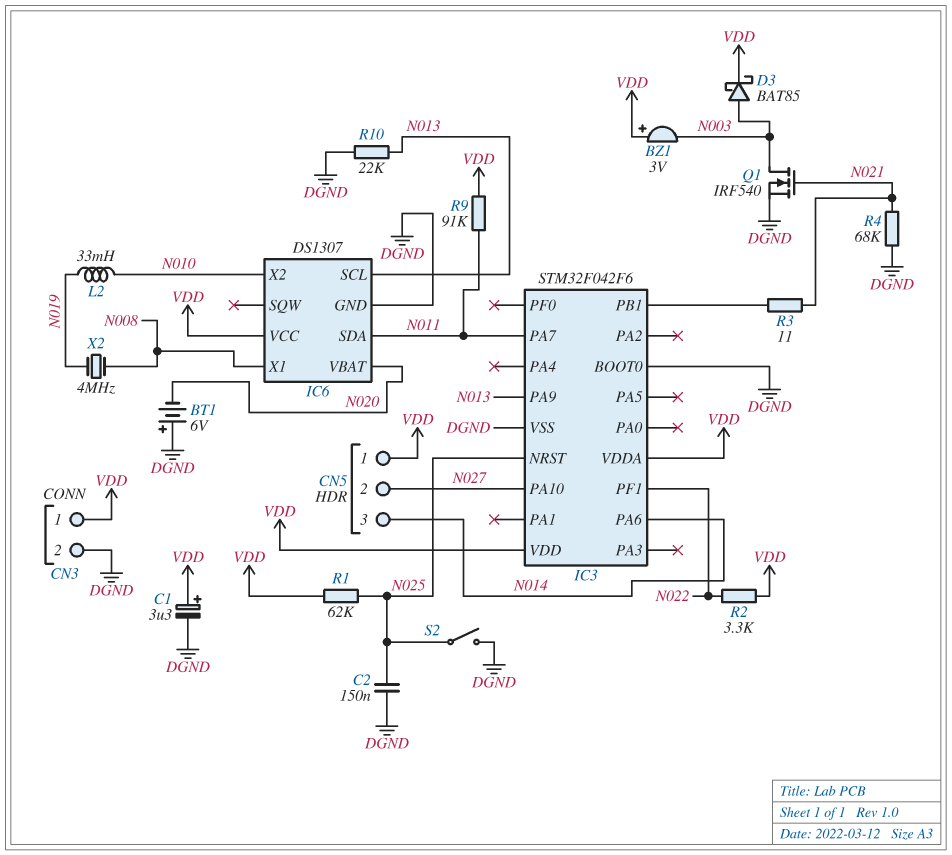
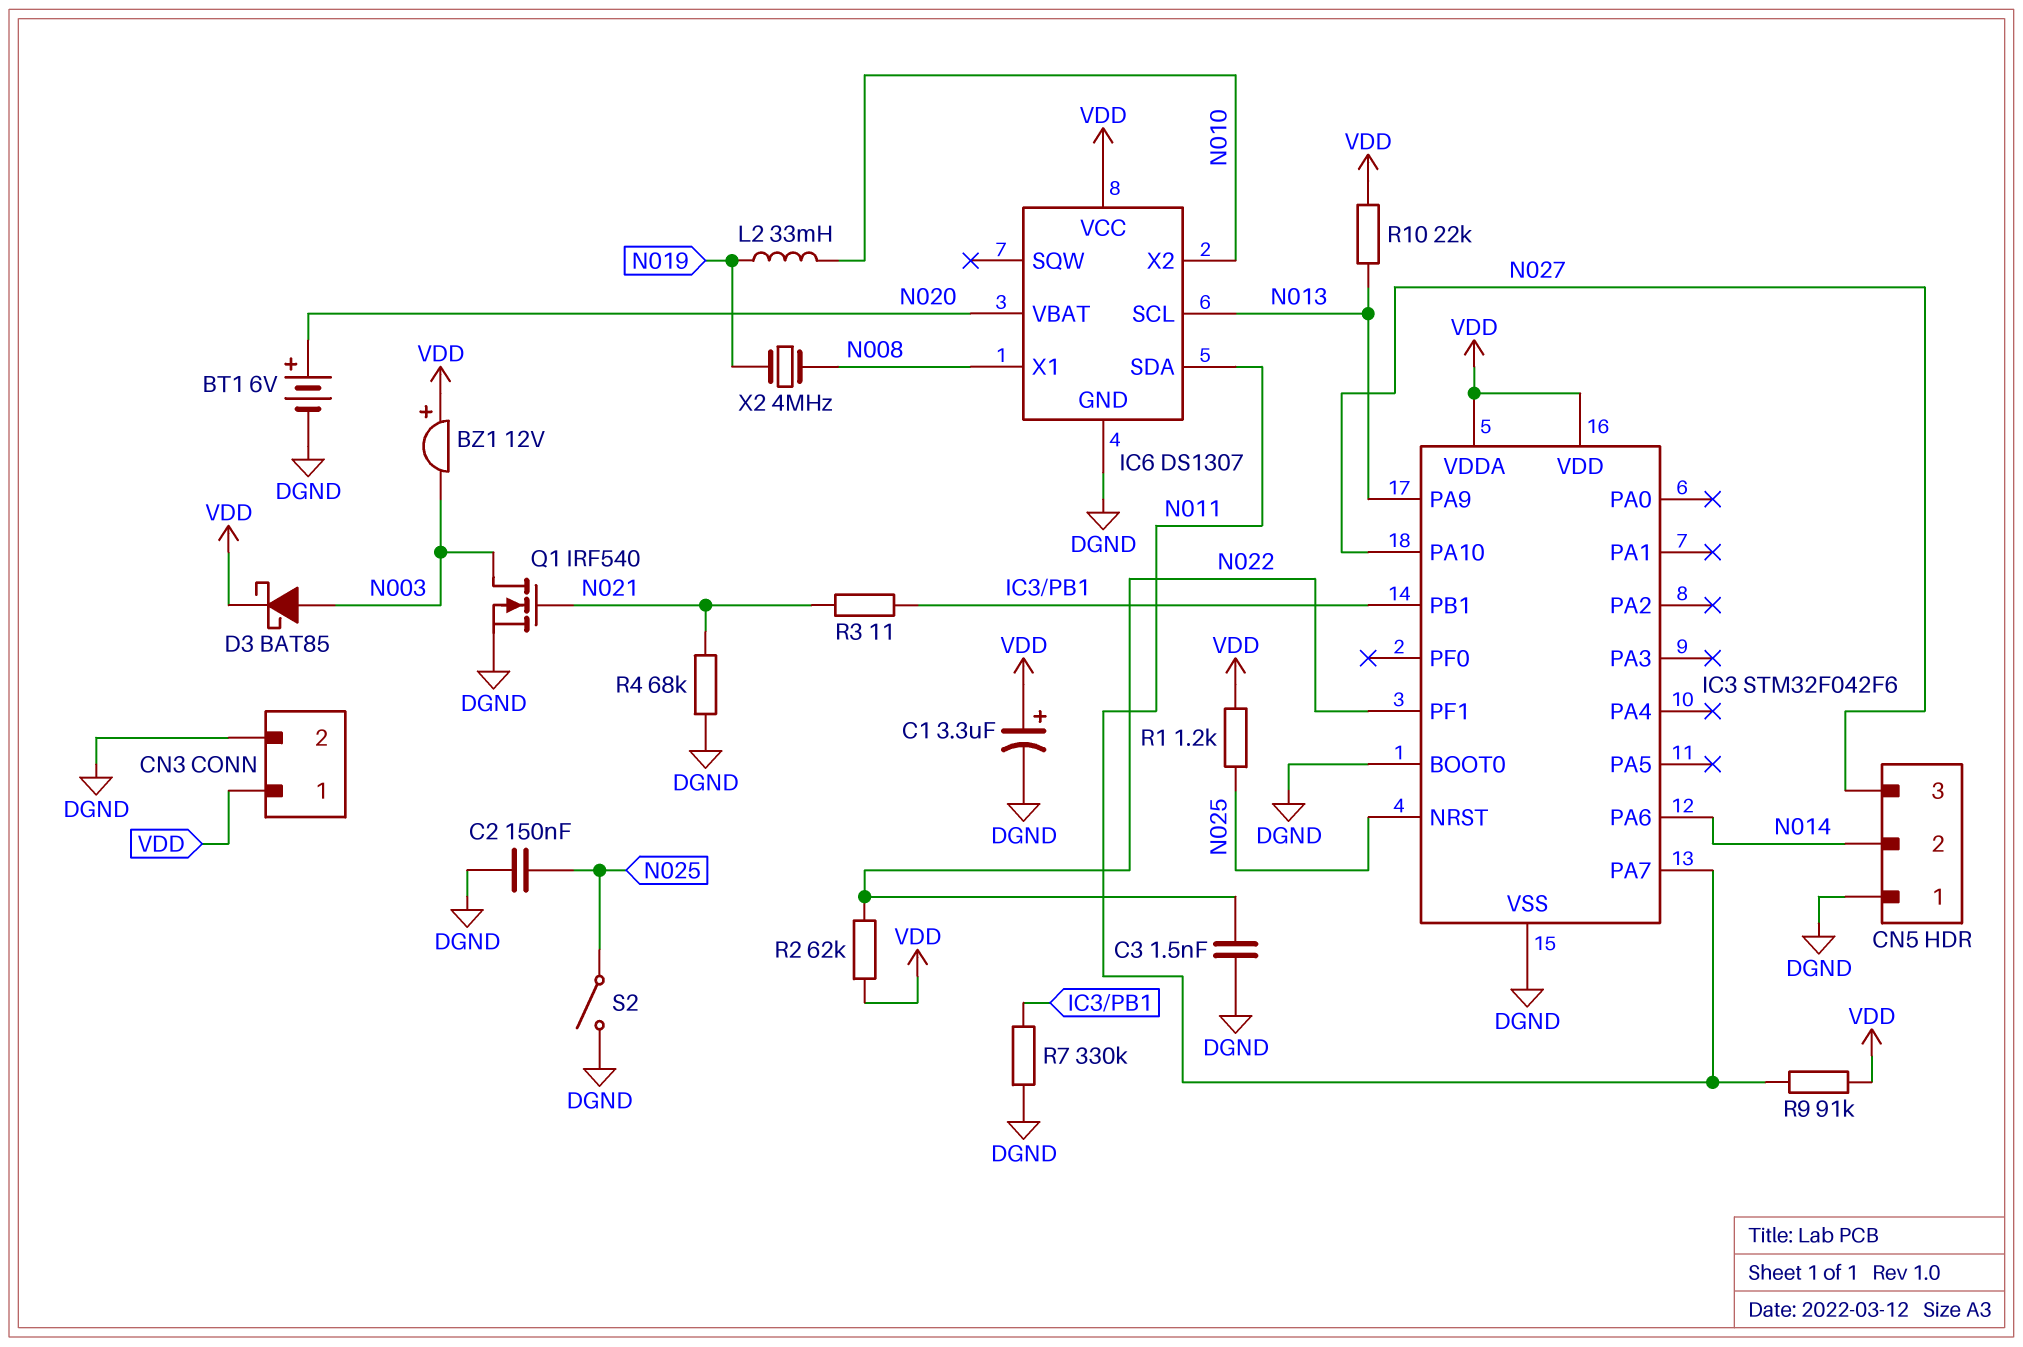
BT1: 6V (plus DGND, minus N020) -> 6V (plus N020, minus DGND)
BZ1: buzzer 3V (plus VDD, minus N003) -> buzzer 12V (plus VDD, minus N003)
C3: none -> 1.5nF (DGND, N022)
CN5 pin 1: VDD -> DGND
CN5 pin 2: N027 -> N014
CN5 pin 3: N014 -> N027
R1: 62k (N025, VDD) -> 1.2k (N025, VDD)
R2: 3.3k (N022, VDD) -> 62k (N022, VDD)
R7: none -> 330k (DGND, IC3/PB1)
R10: 22k (DGND, N013) -> 22k (N013, VDD)

